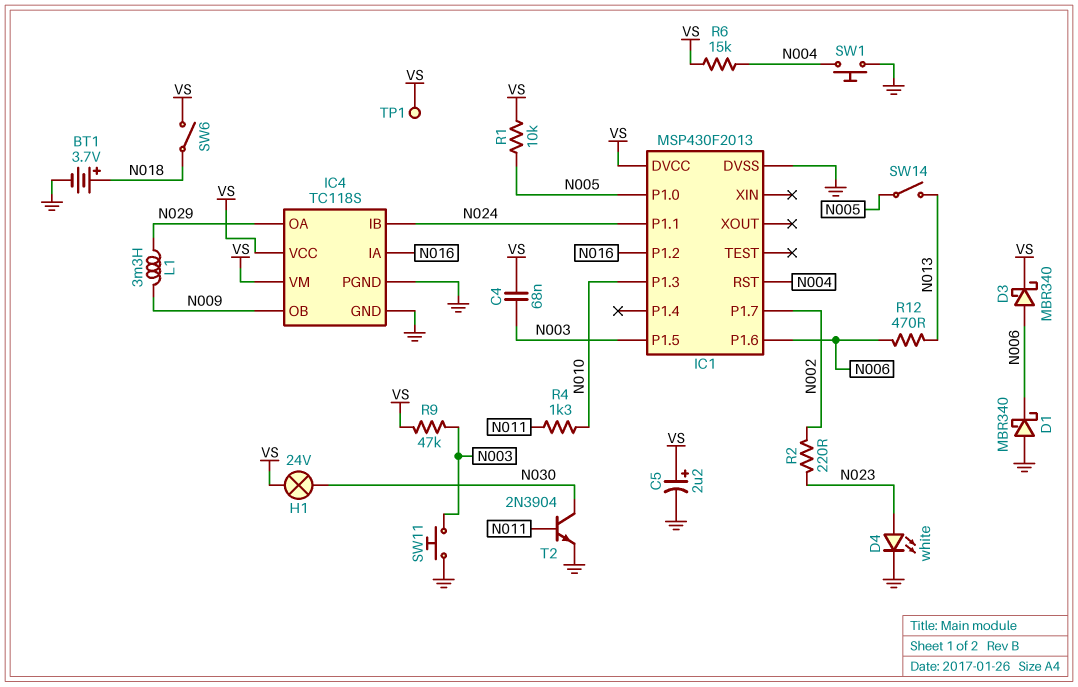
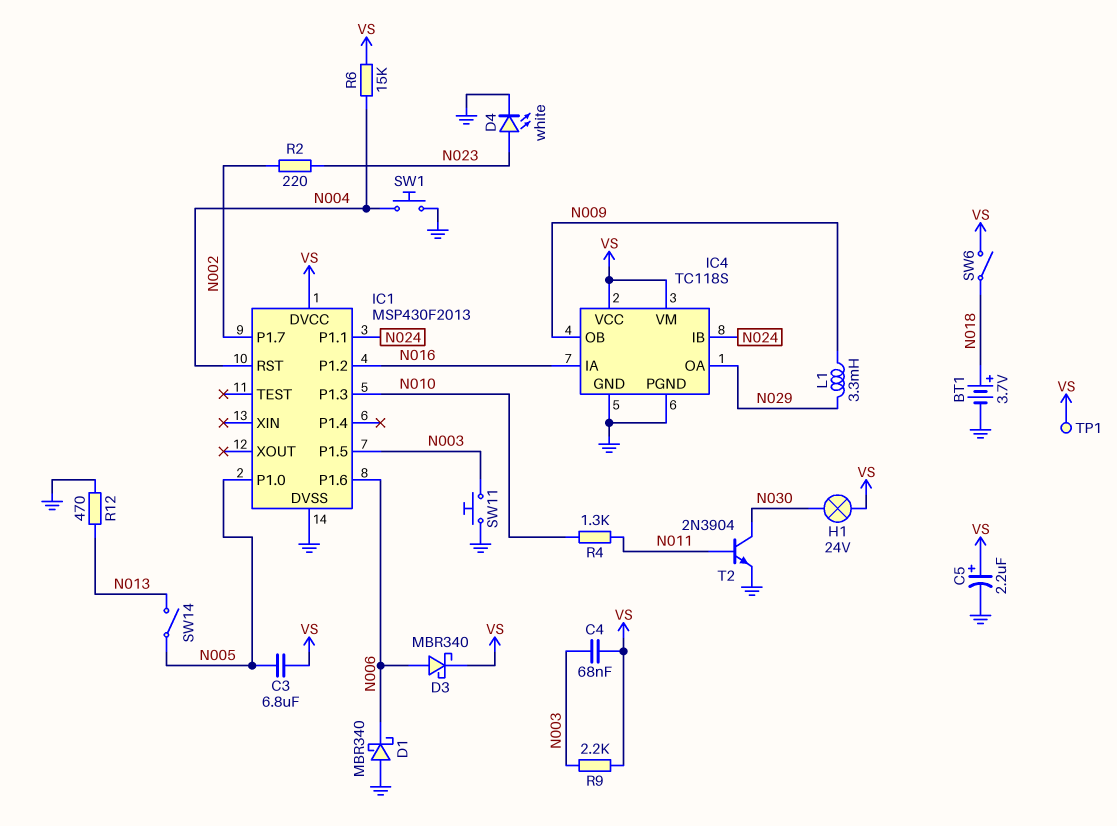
C3: none -> 6.8uF (N005, VS)
R1: 10k (N005, VS) -> none
R9: 47k (N003, VS) -> 2.2k (N003, VS)
R12: 470 (N006, N013) -> 470 (GND, N013)

